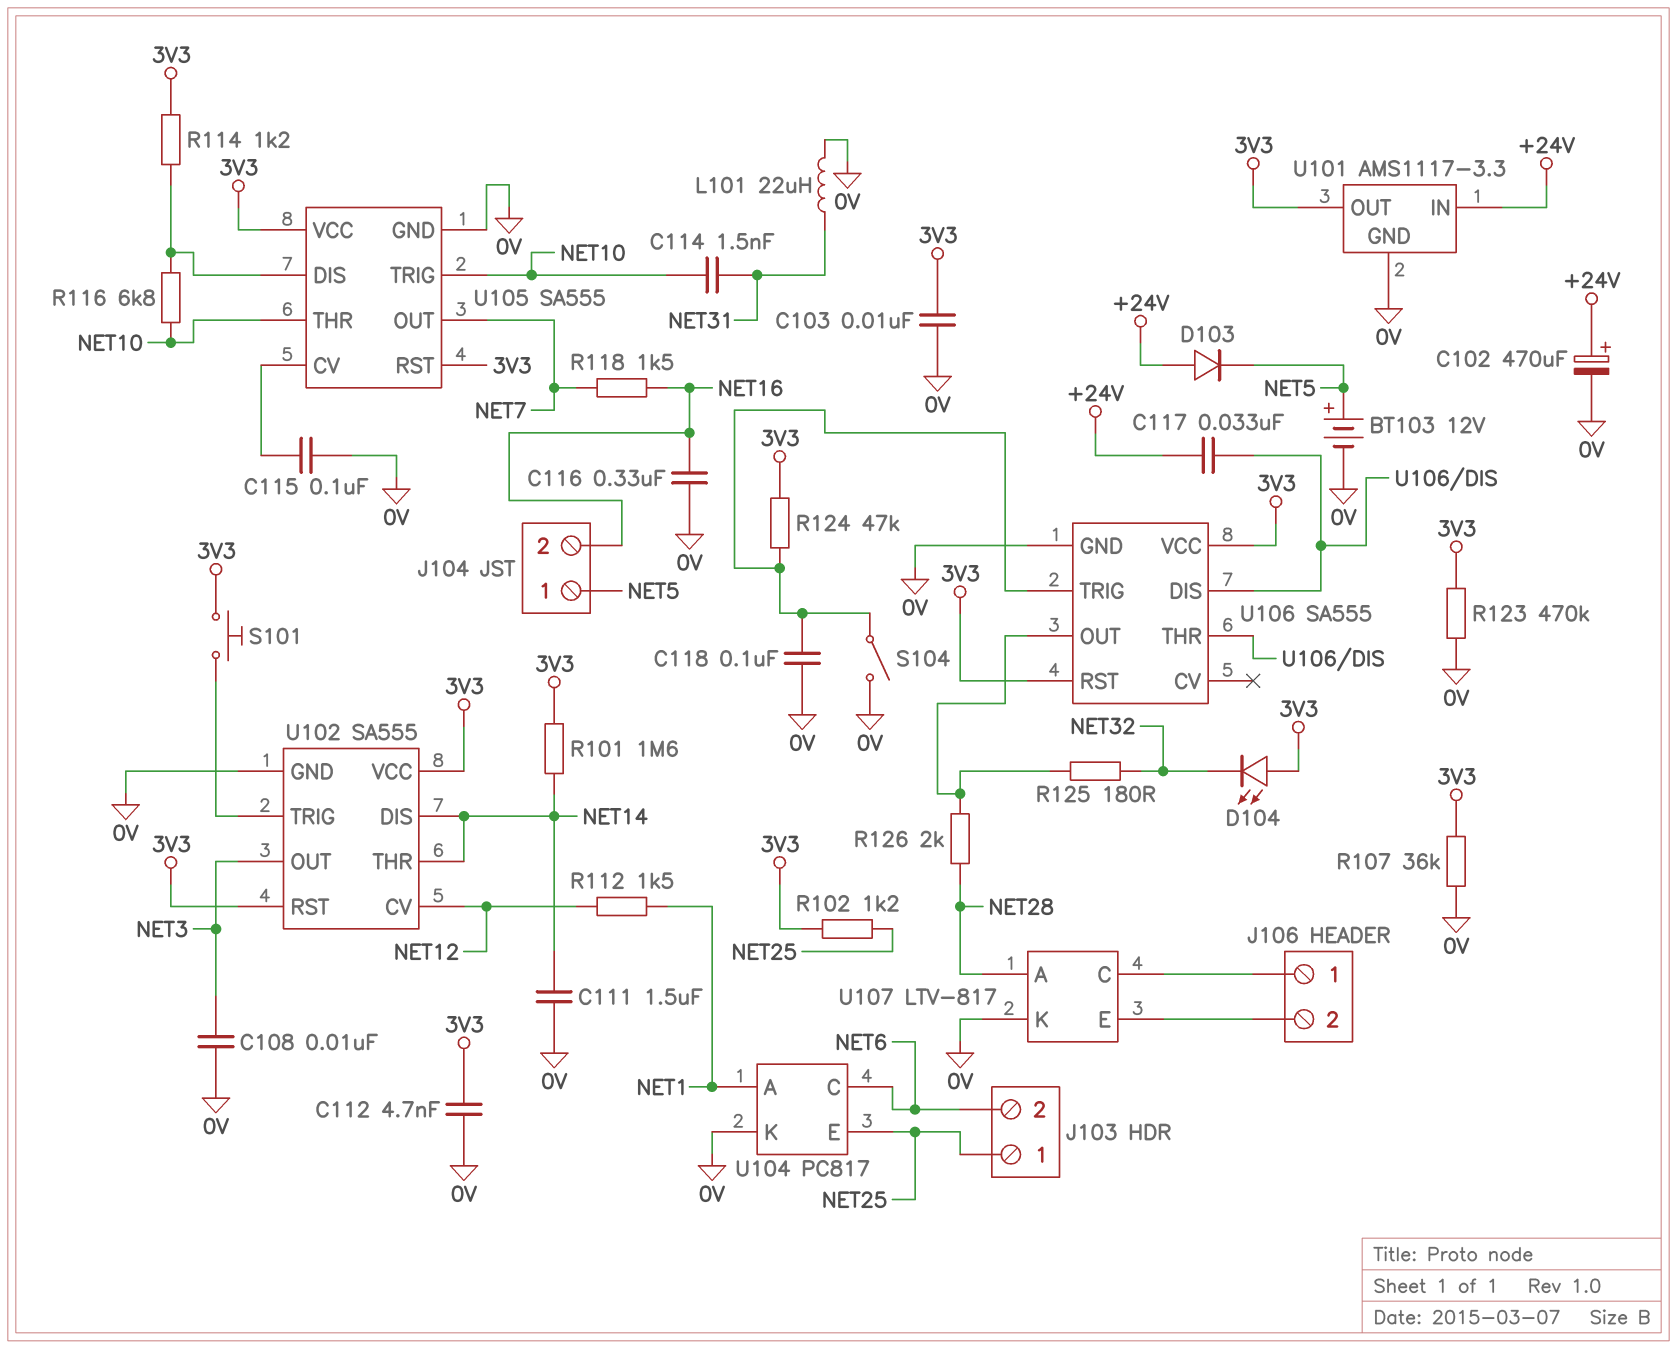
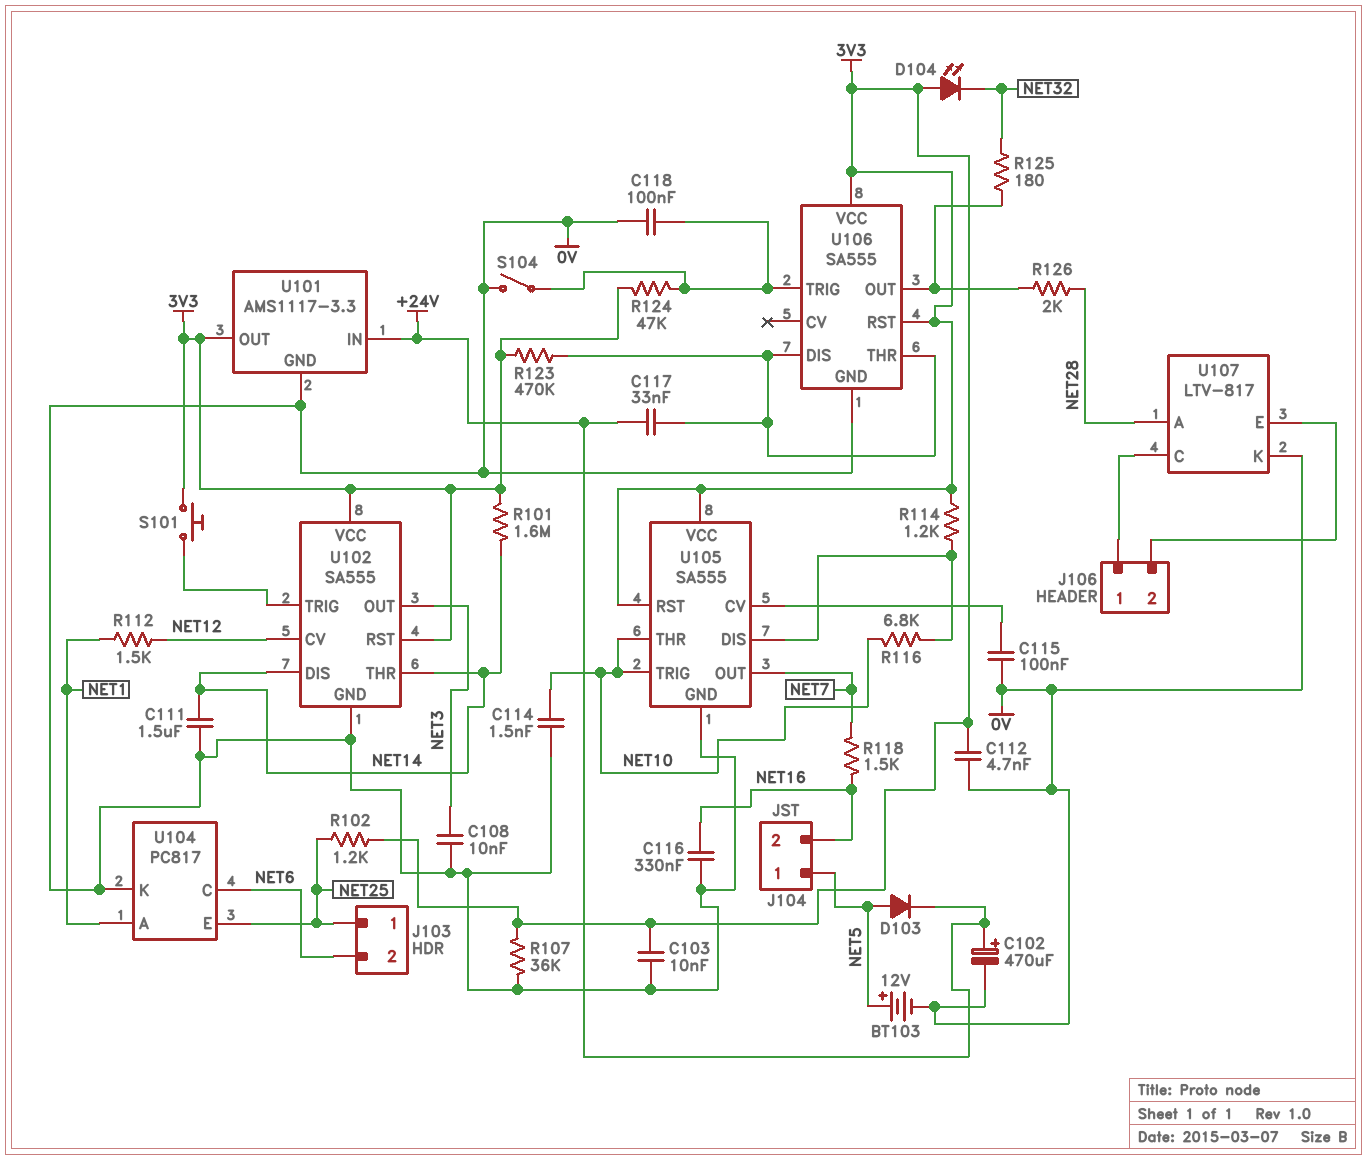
C114: 1.5nF (NET10, NET31) -> 1.5nF (0V, NET10)
D103: diode (A +24V, K NET5) -> diode (A NET5, K +24V)
L101: 22uH (0V, NET31) -> none
R123: 470k (0V, 3V3) -> 470k (3V3, U106/DIS)

